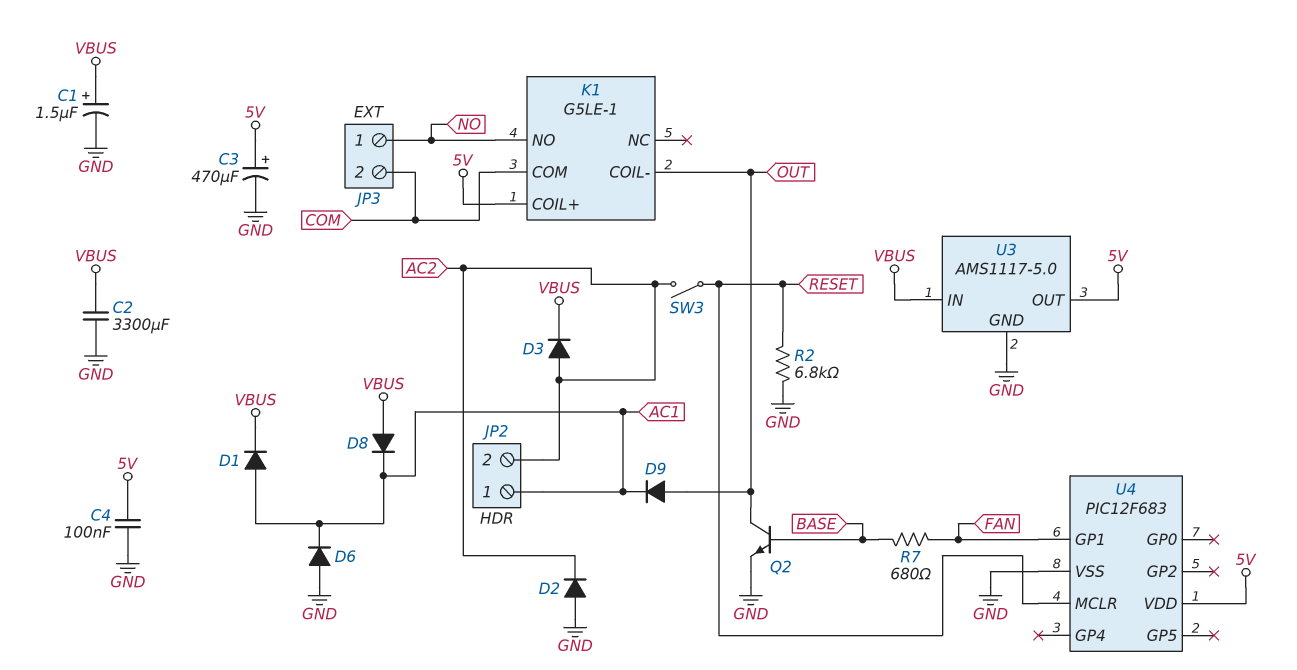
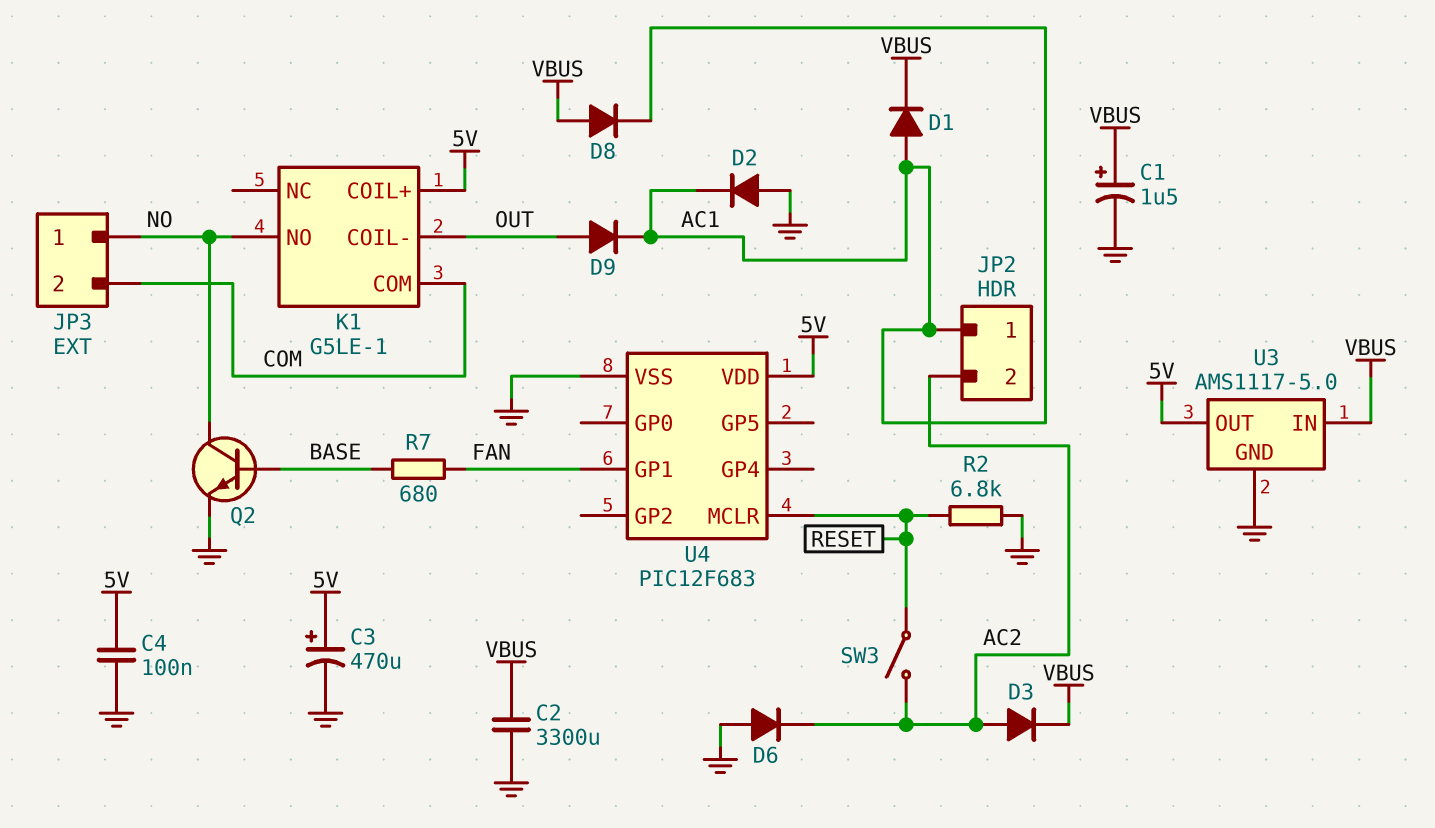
D2: diode (A GND, K AC2) -> diode (A GND, K AC1)
D6: diode (A GND, K AC1) -> diode (A GND, K AC2)
Q2: NPN (B BASE, C OUT, E GND) -> NPN (B BASE, C NO, E GND)

